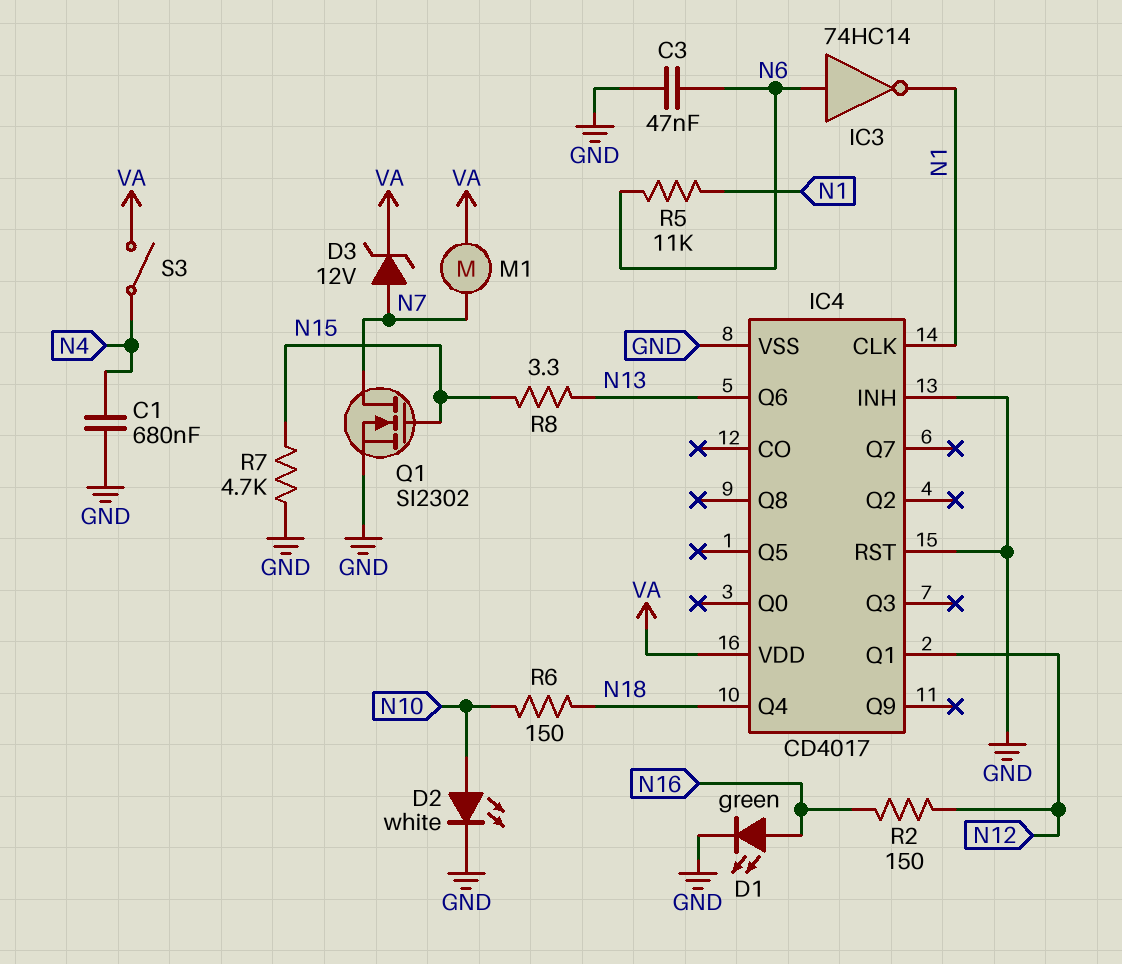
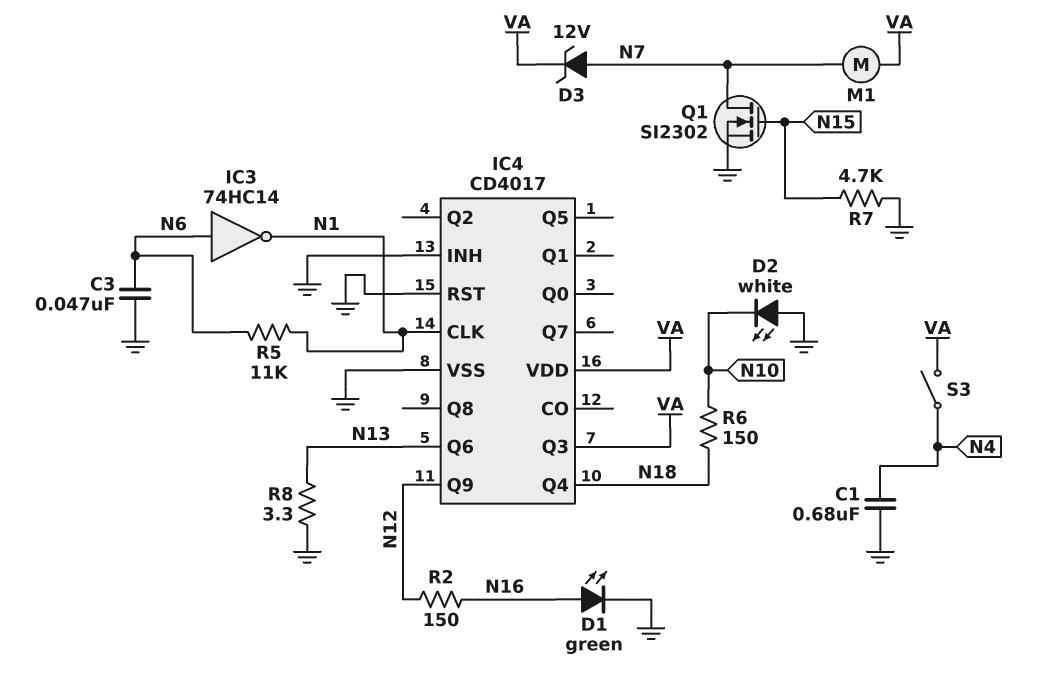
D2: LED white (A N10, K GND) -> LED white (A GND, K N10)
IC4 pin Q1: N12 -> none
IC4 pin Q3: none -> VA
IC4 pin Q9: none -> N12
R8: 3.3 (N13, N15) -> 3.3 (GND, N13)

